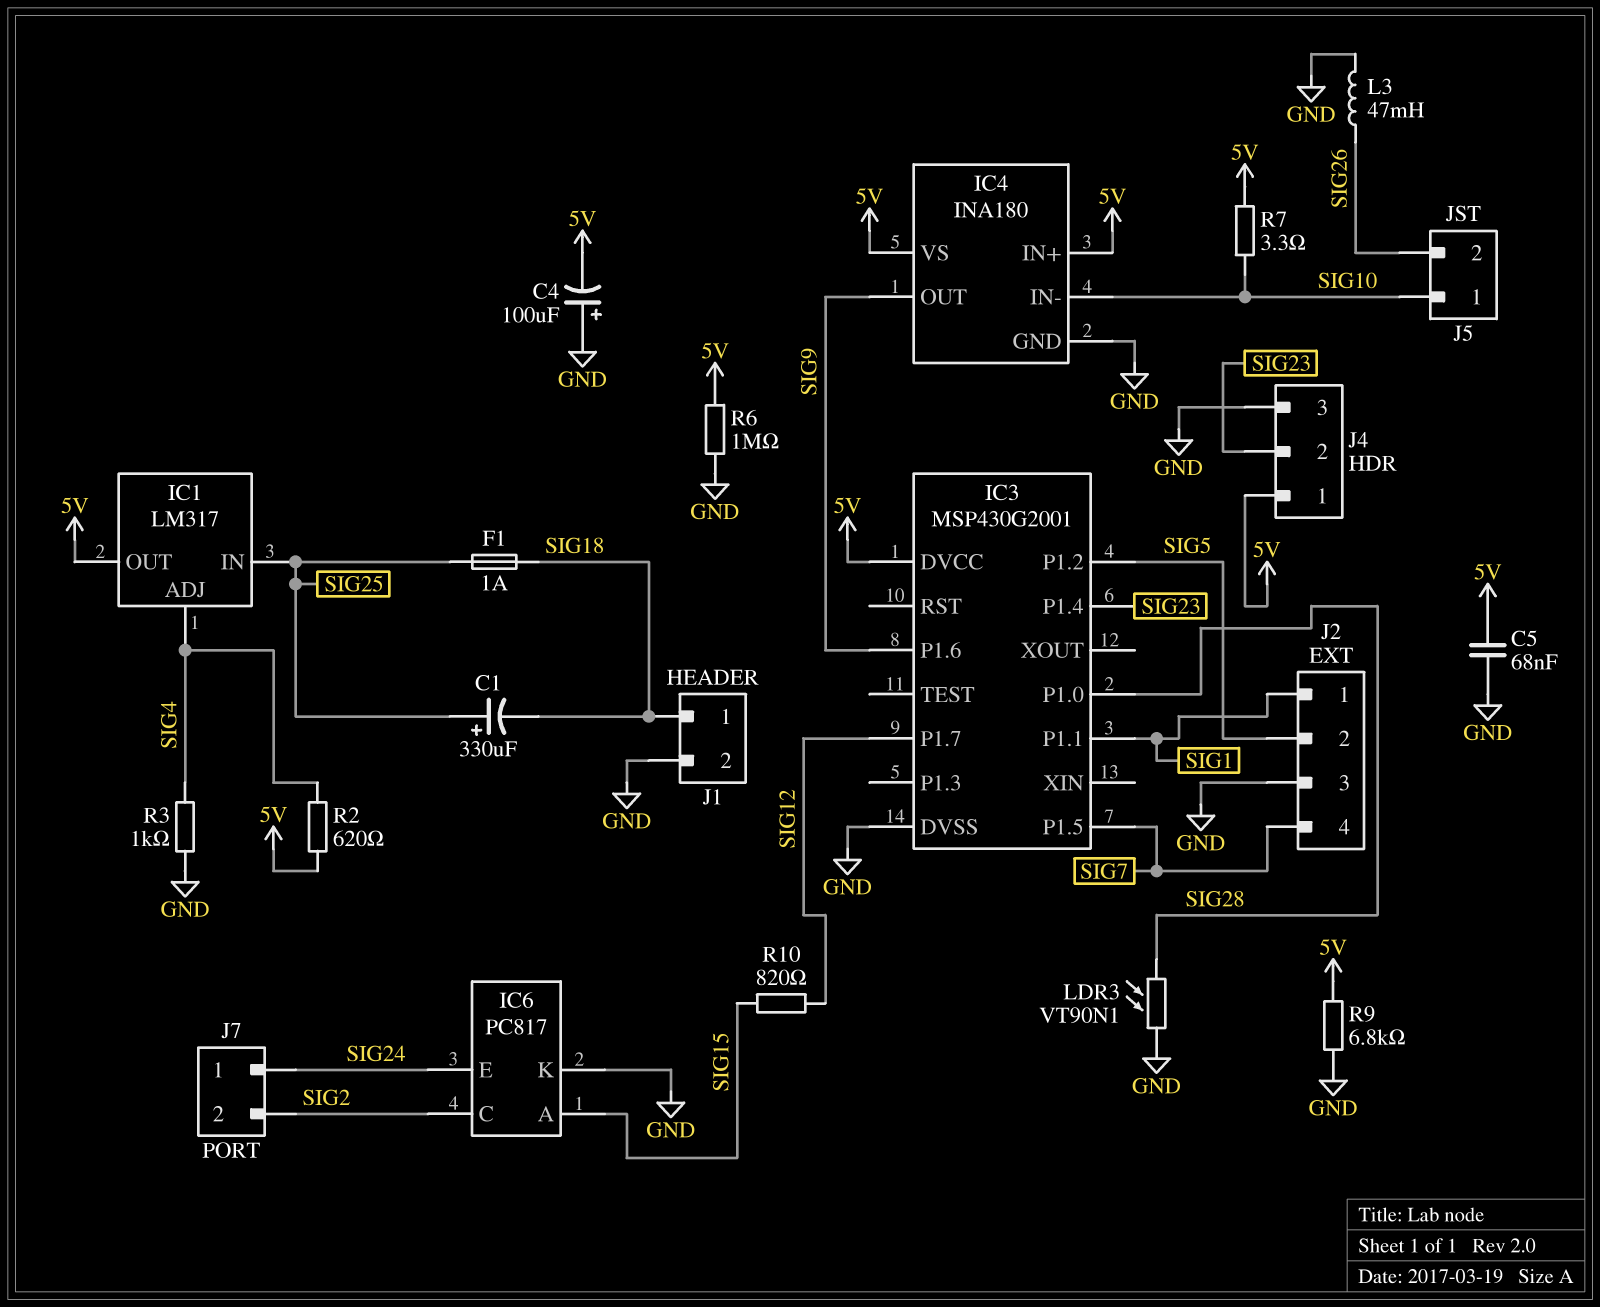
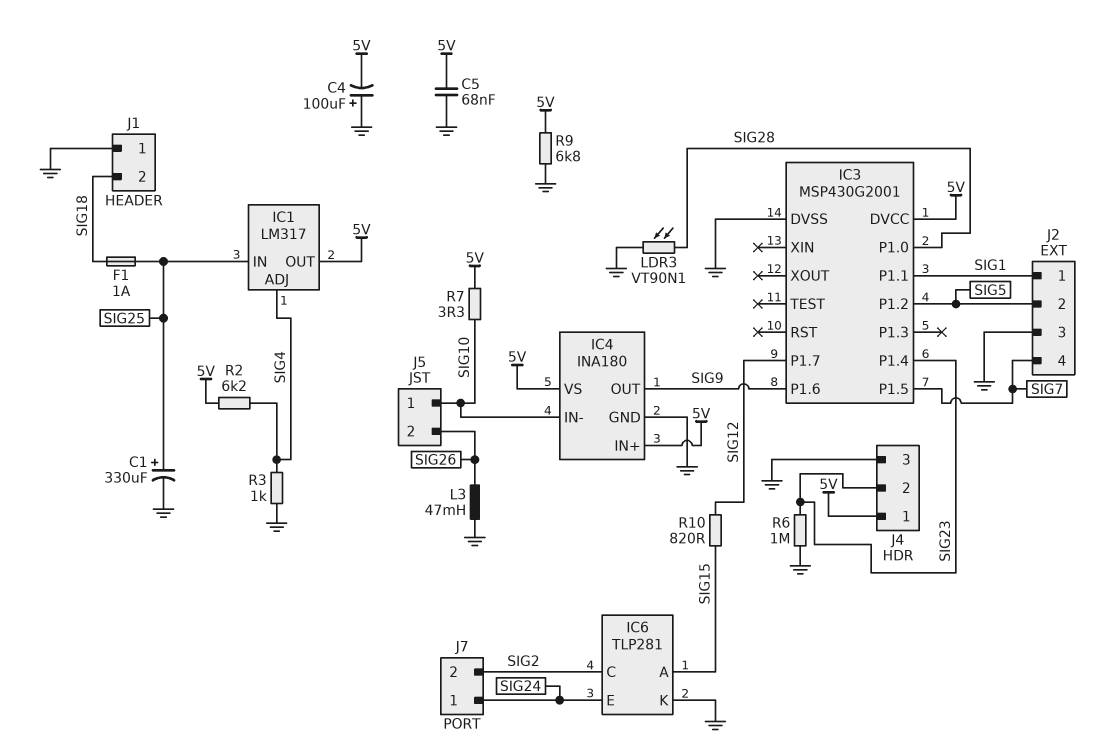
C1: 330uF (plus SIG25, minus SIG18) -> 330uF (plus SIG25, minus GND)
IC6: PC817 -> TLP281
J1 pin 1: SIG18 -> GND
J1 pin 2: GND -> SIG18
R2: 620 (5V, SIG4) -> 6.2k (5V, SIG4)
R6: 1M (5V, GND) -> 1M (GND, SIG23)

